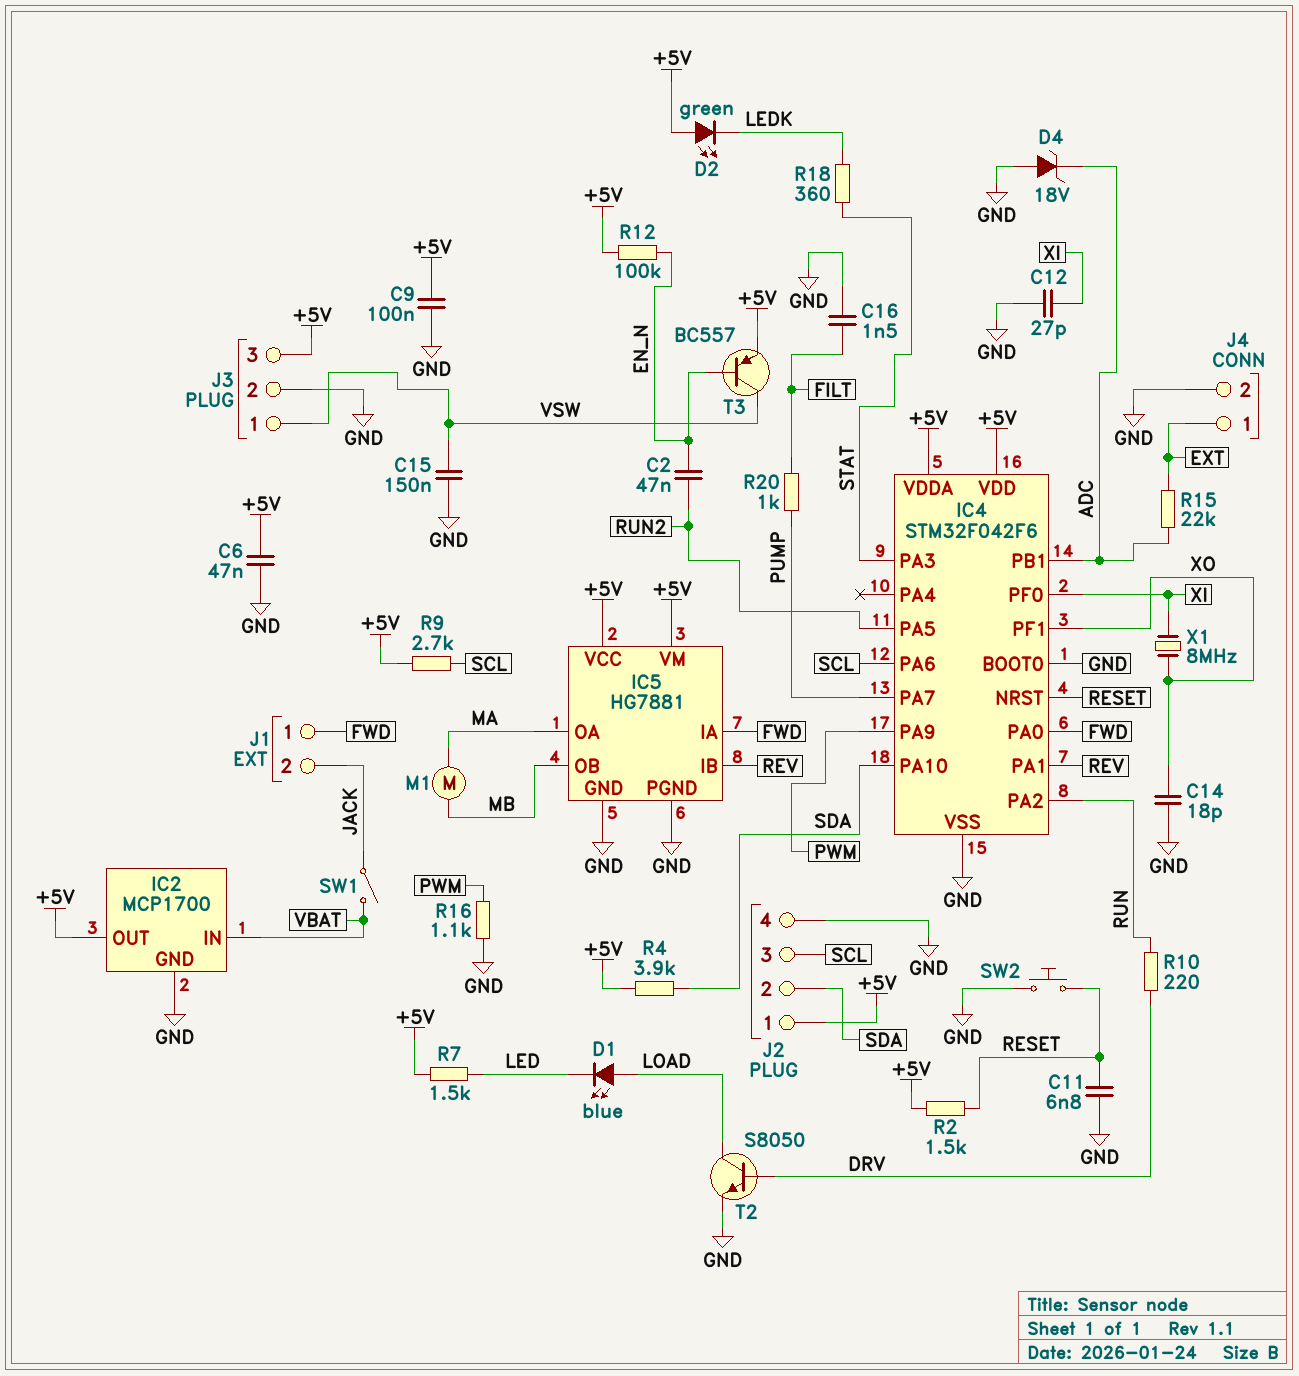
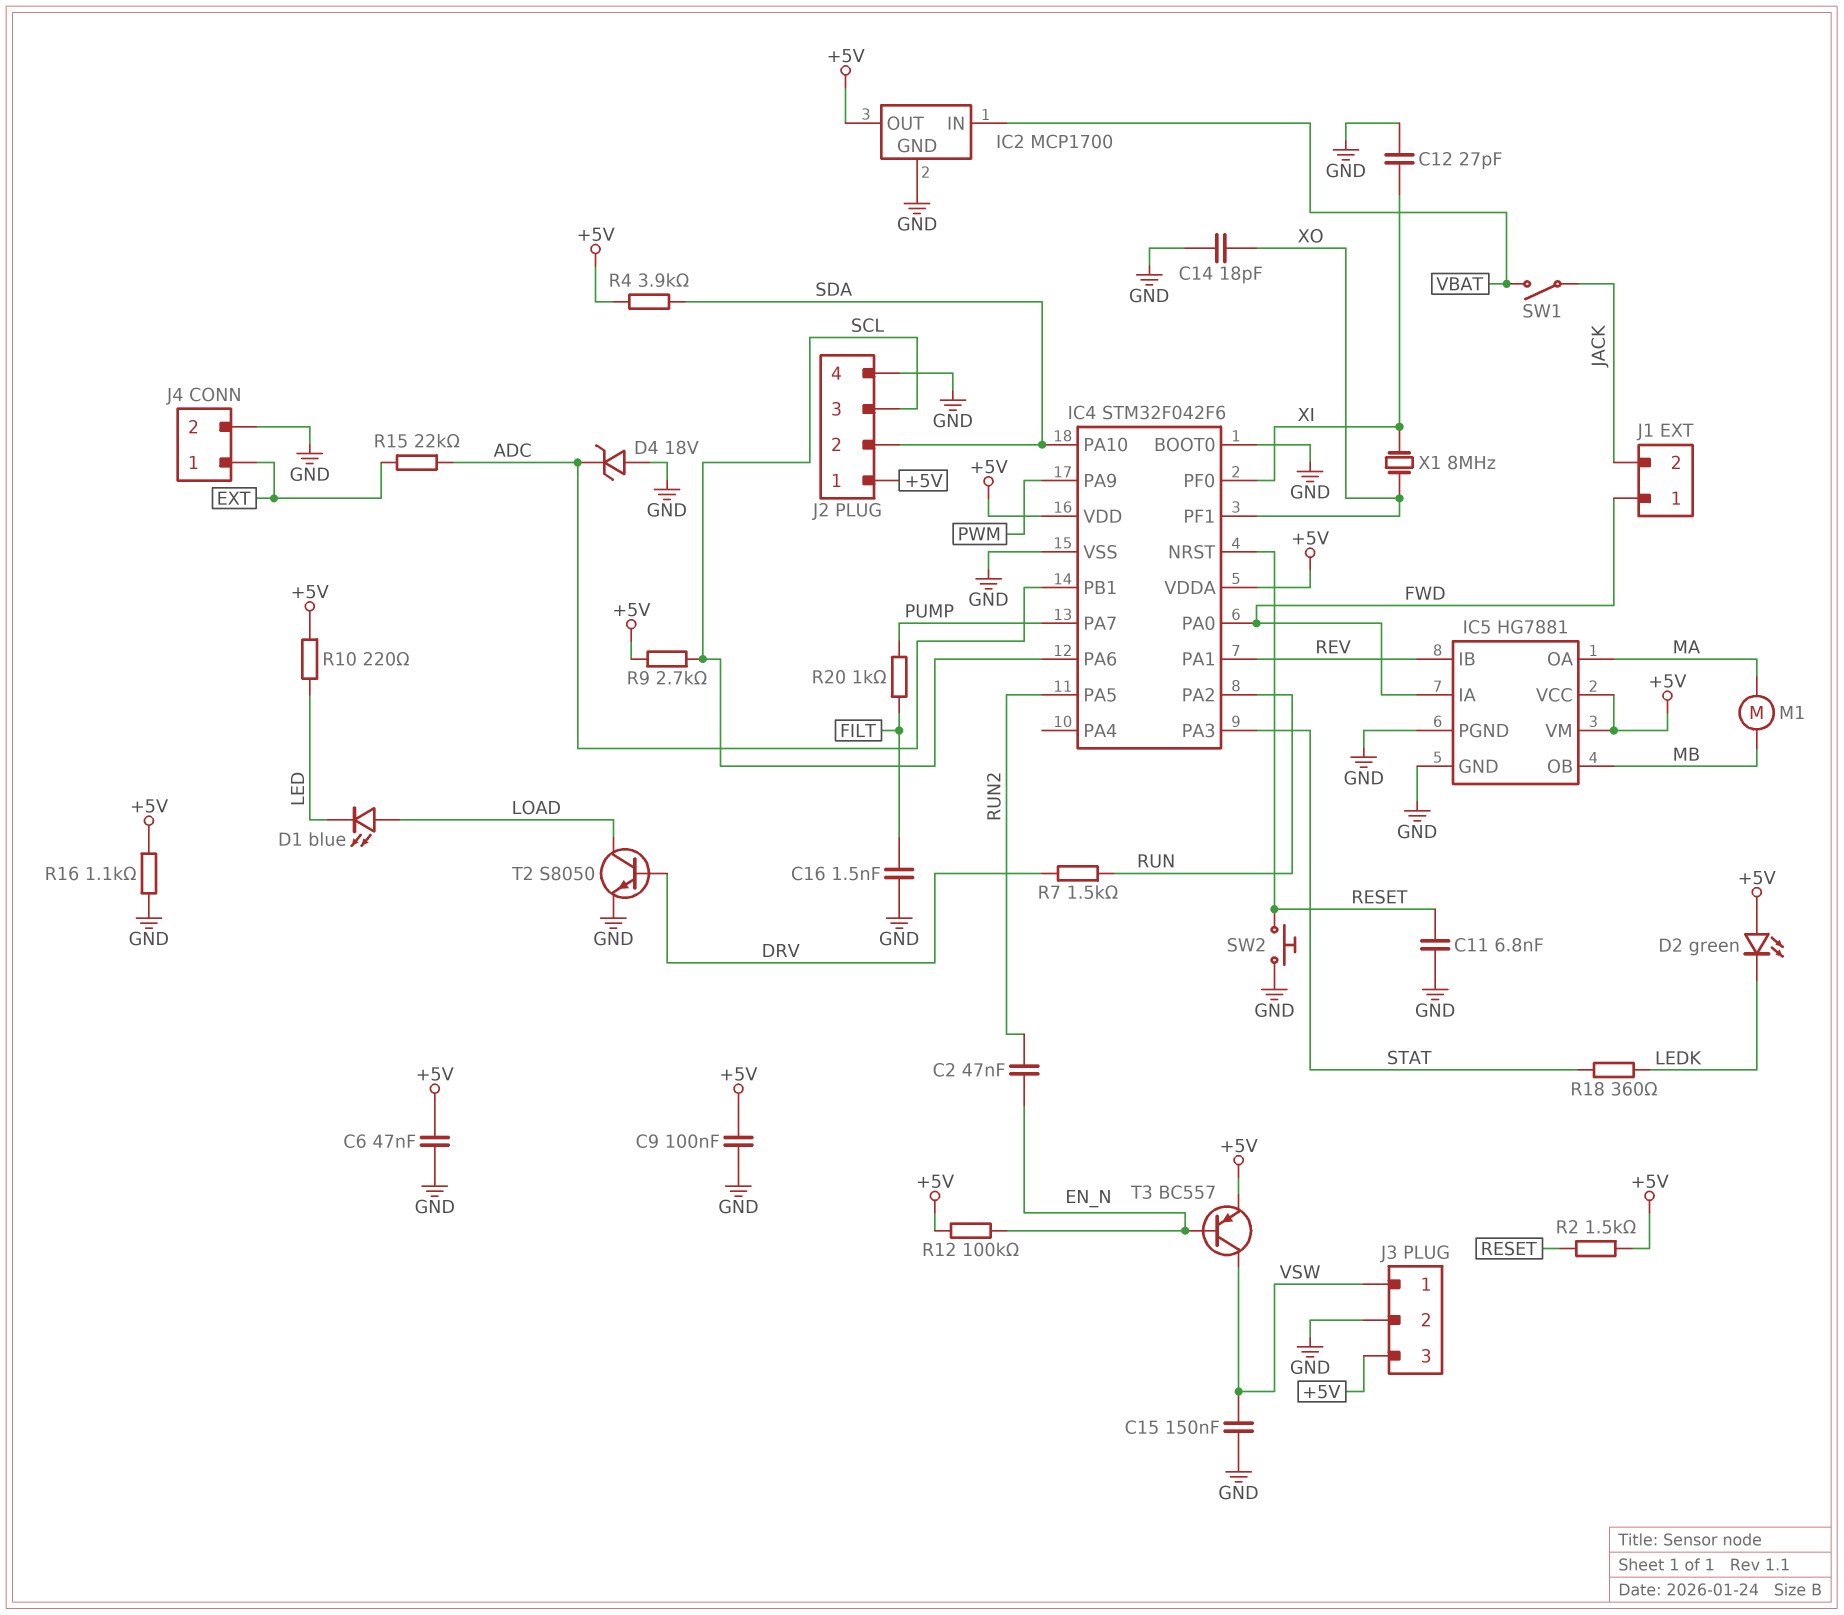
R7: 1.5k (+5V, LED) -> 1.5k (DRV, RUN)
R10: 220 (DRV, RUN) -> 220 (+5V, LED)
R16: 1.1k (GND, PWM) -> 1.1k (+5V, GND)

